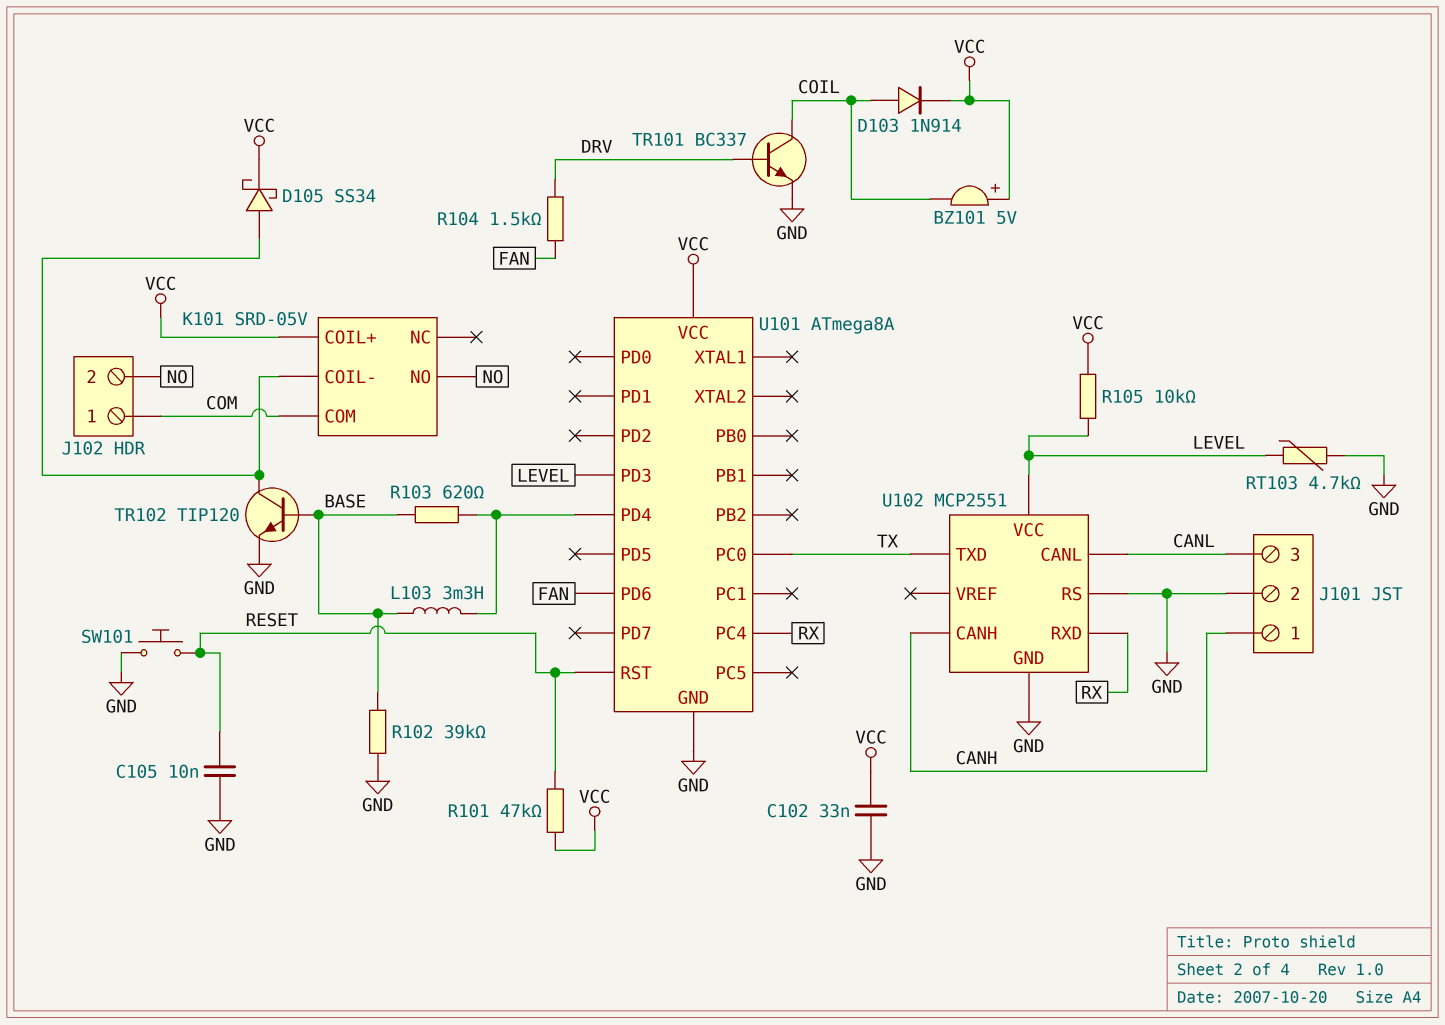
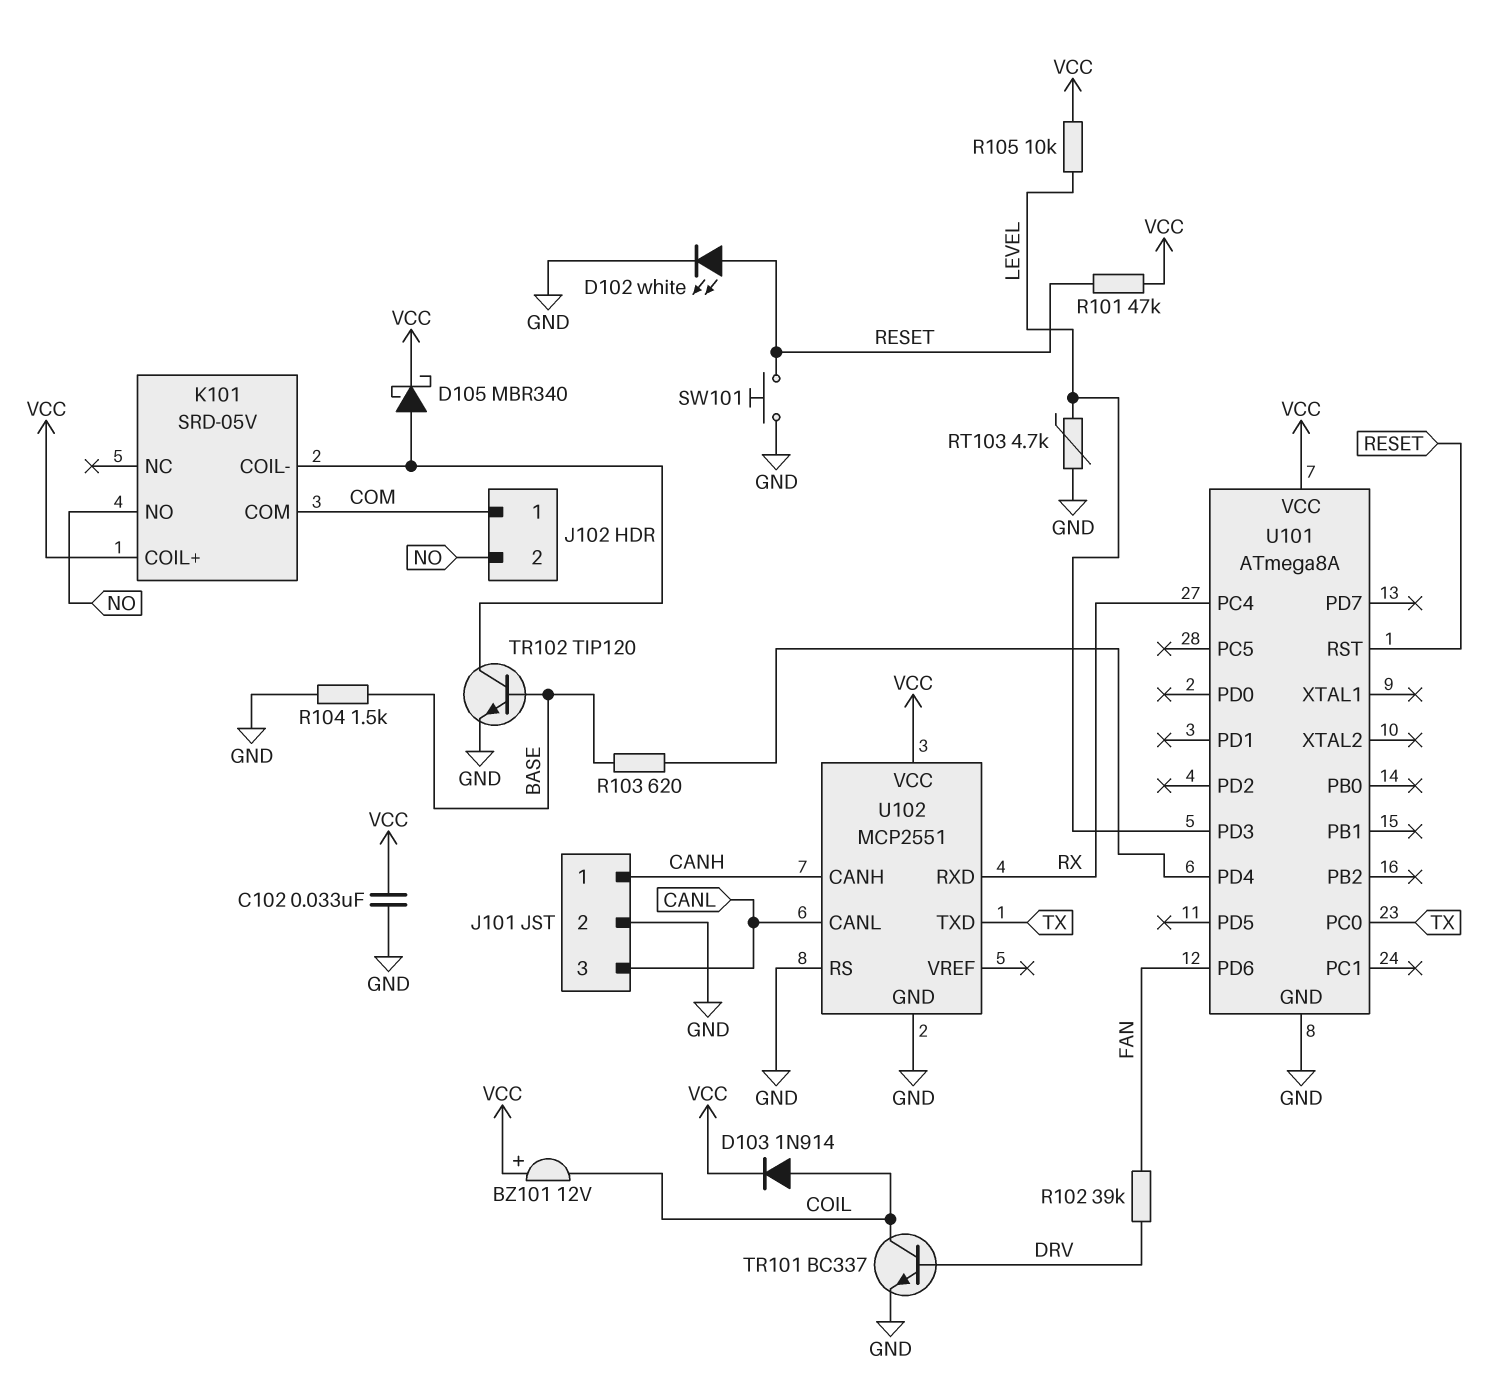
BZ101: buzzer 5V (plus VCC, minus COIL) -> buzzer 12V (plus VCC, minus COIL)
C105: 10nF (GND, RESET) -> none
D102: none -> LED white (A RESET, K GND)
D105: schottky SS34 (A K101/COIL-, K VCC) -> schottky MBR340 (A K101/COIL-, K VCC)
L103: 3.3mH (BASE, U101/PD4) -> none
R102: 39k (BASE, GND) -> 39k (DRV, FAN)
R104: 1.5k (DRV, FAN) -> 1.5k (BASE, GND)
U102 pin VCC: LEVEL -> VCC

